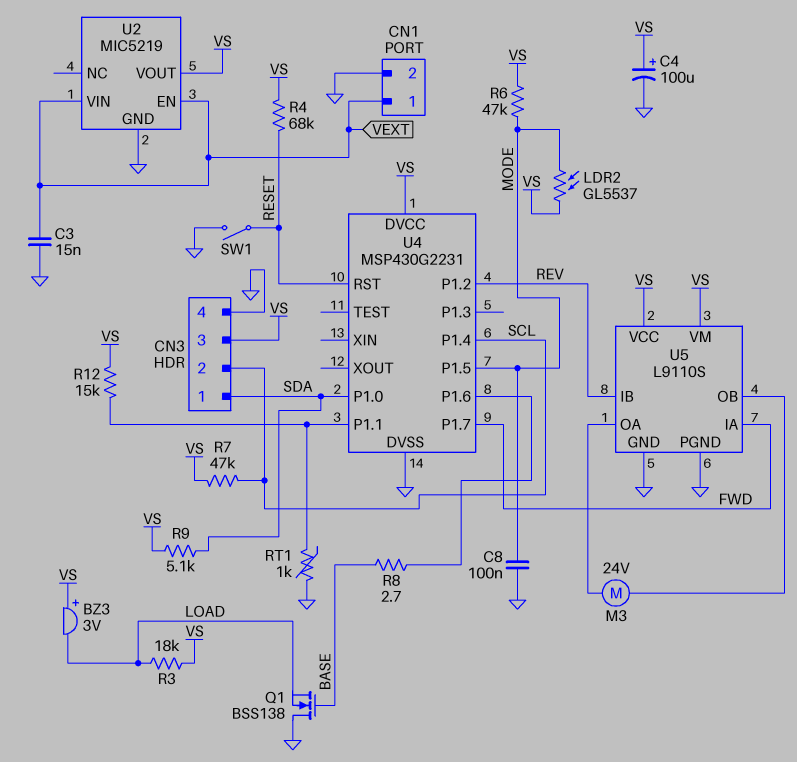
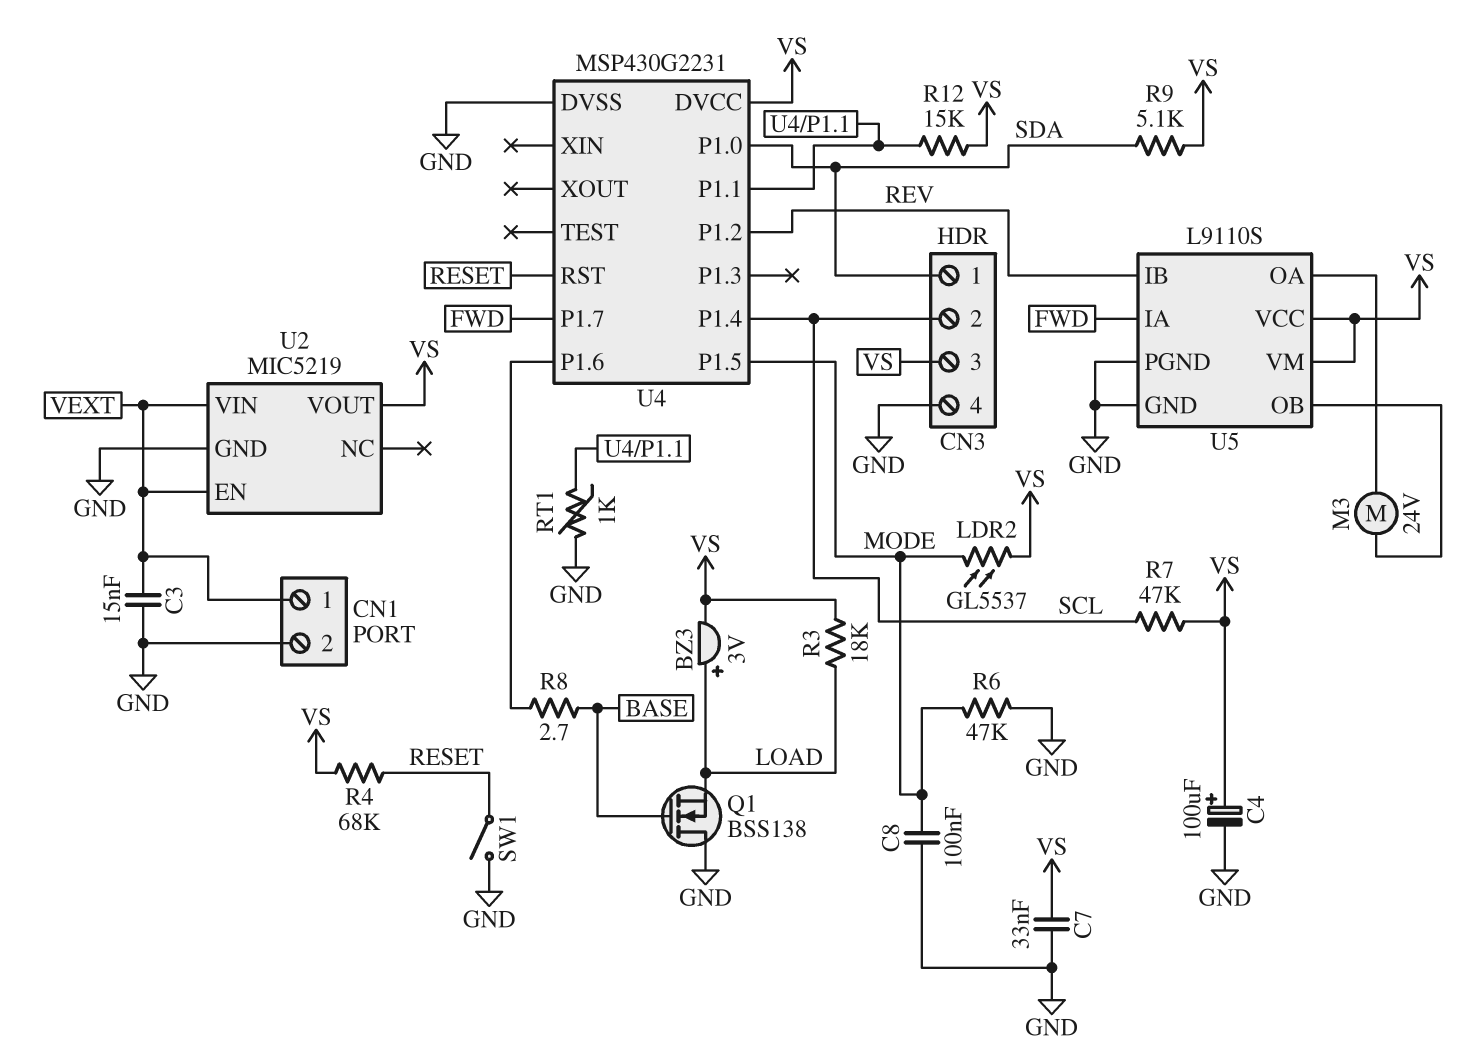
BZ3: buzzer 3V (plus VS, minus LOAD) -> buzzer 3V (plus LOAD, minus VS)
C7: none -> 33nF (GND, VS)
R6: 47k (MODE, VS) -> 47k (GND, MODE)

